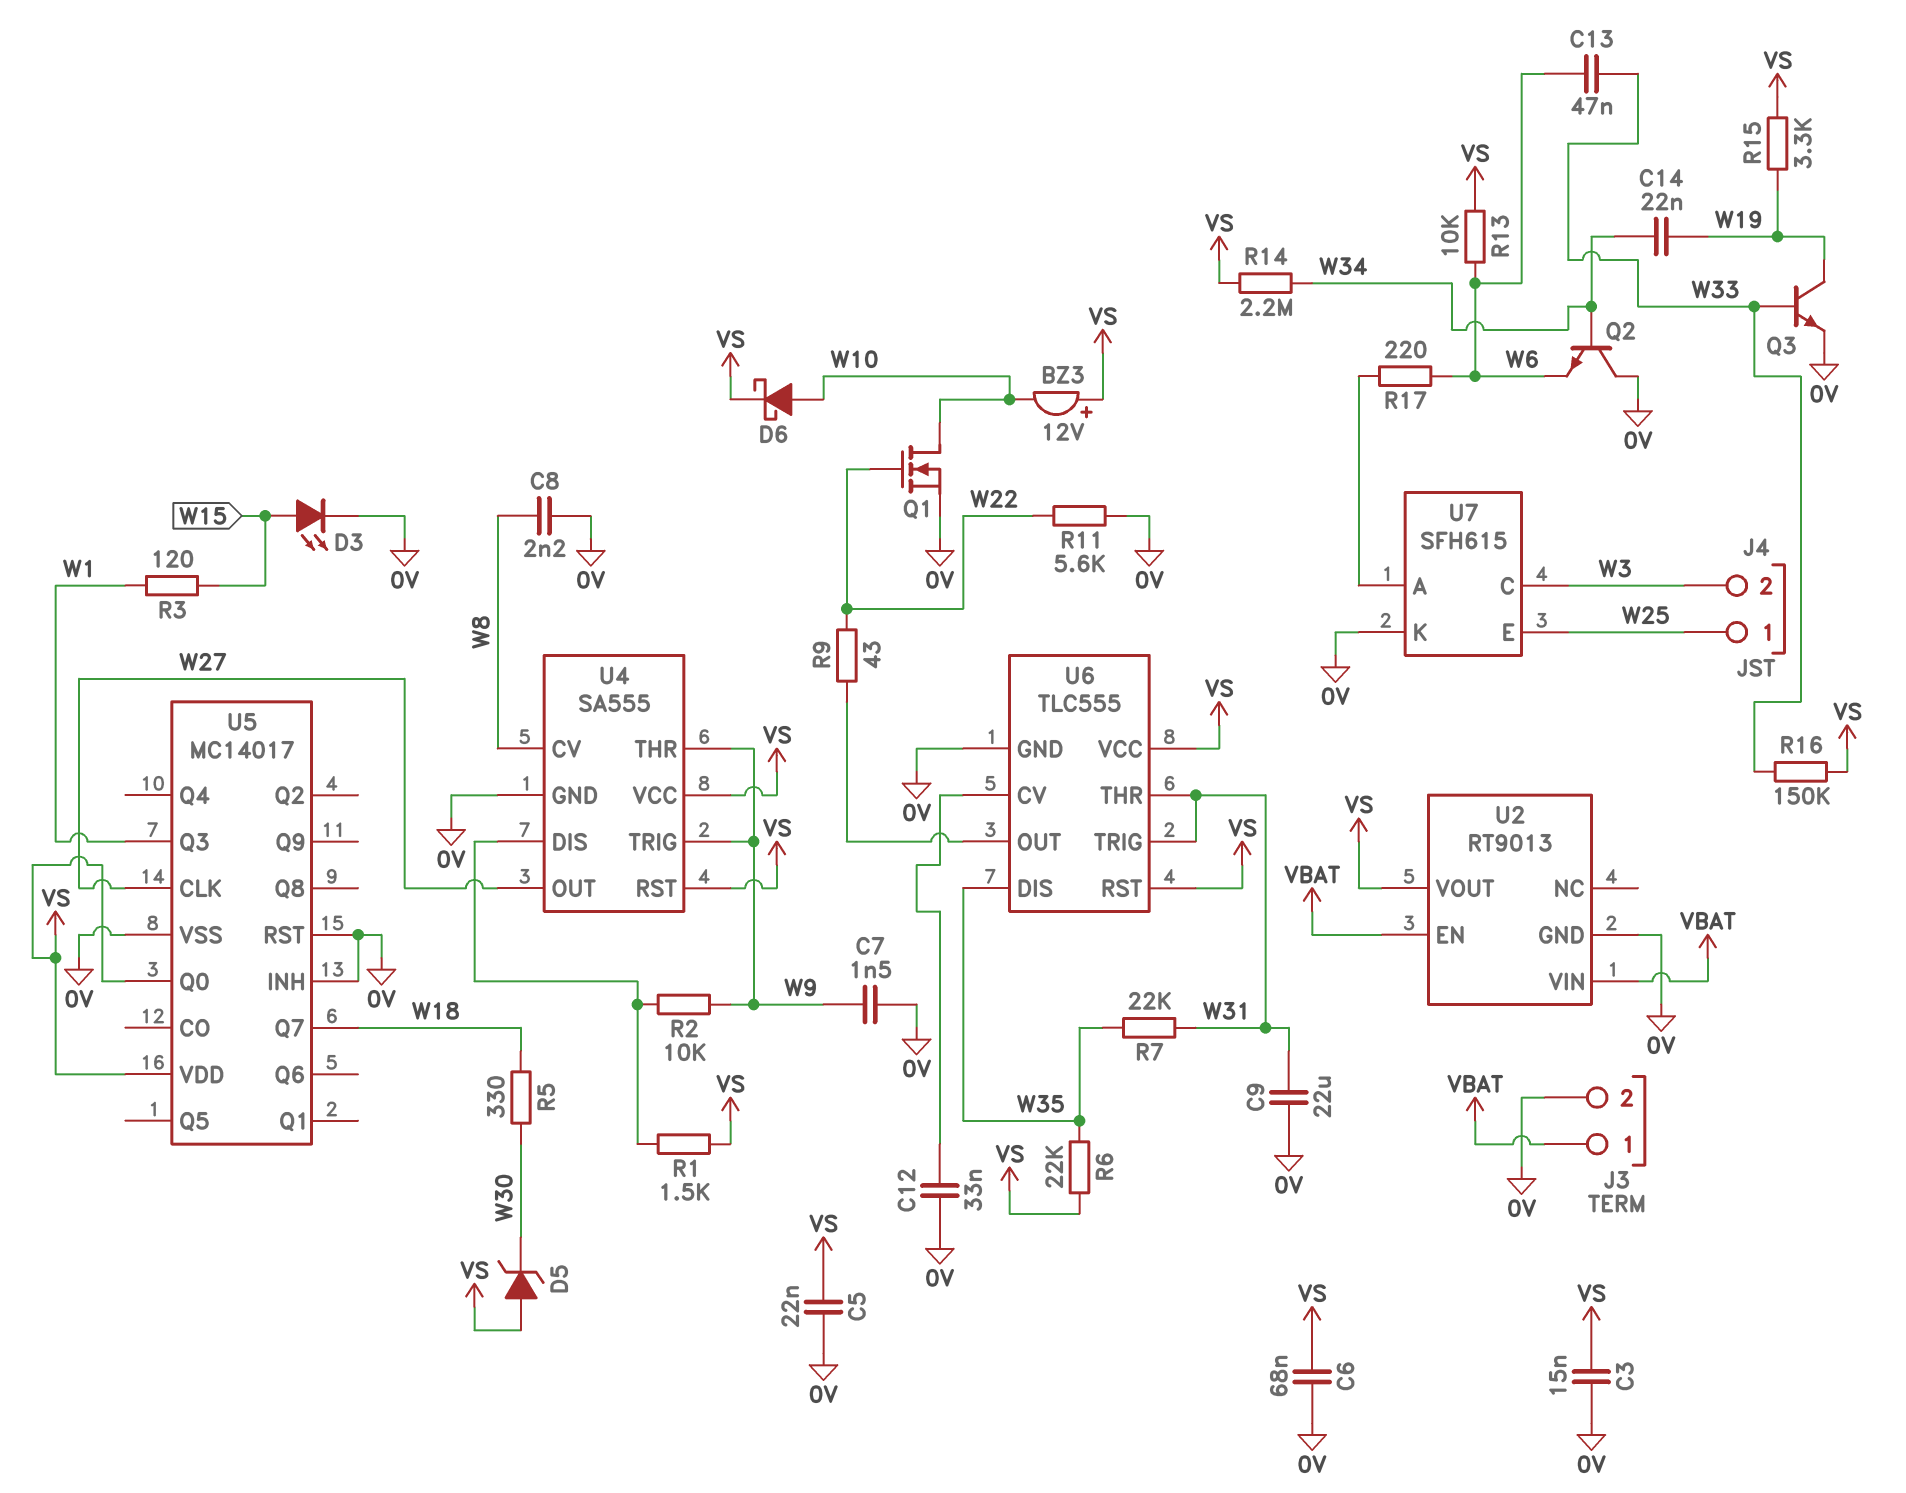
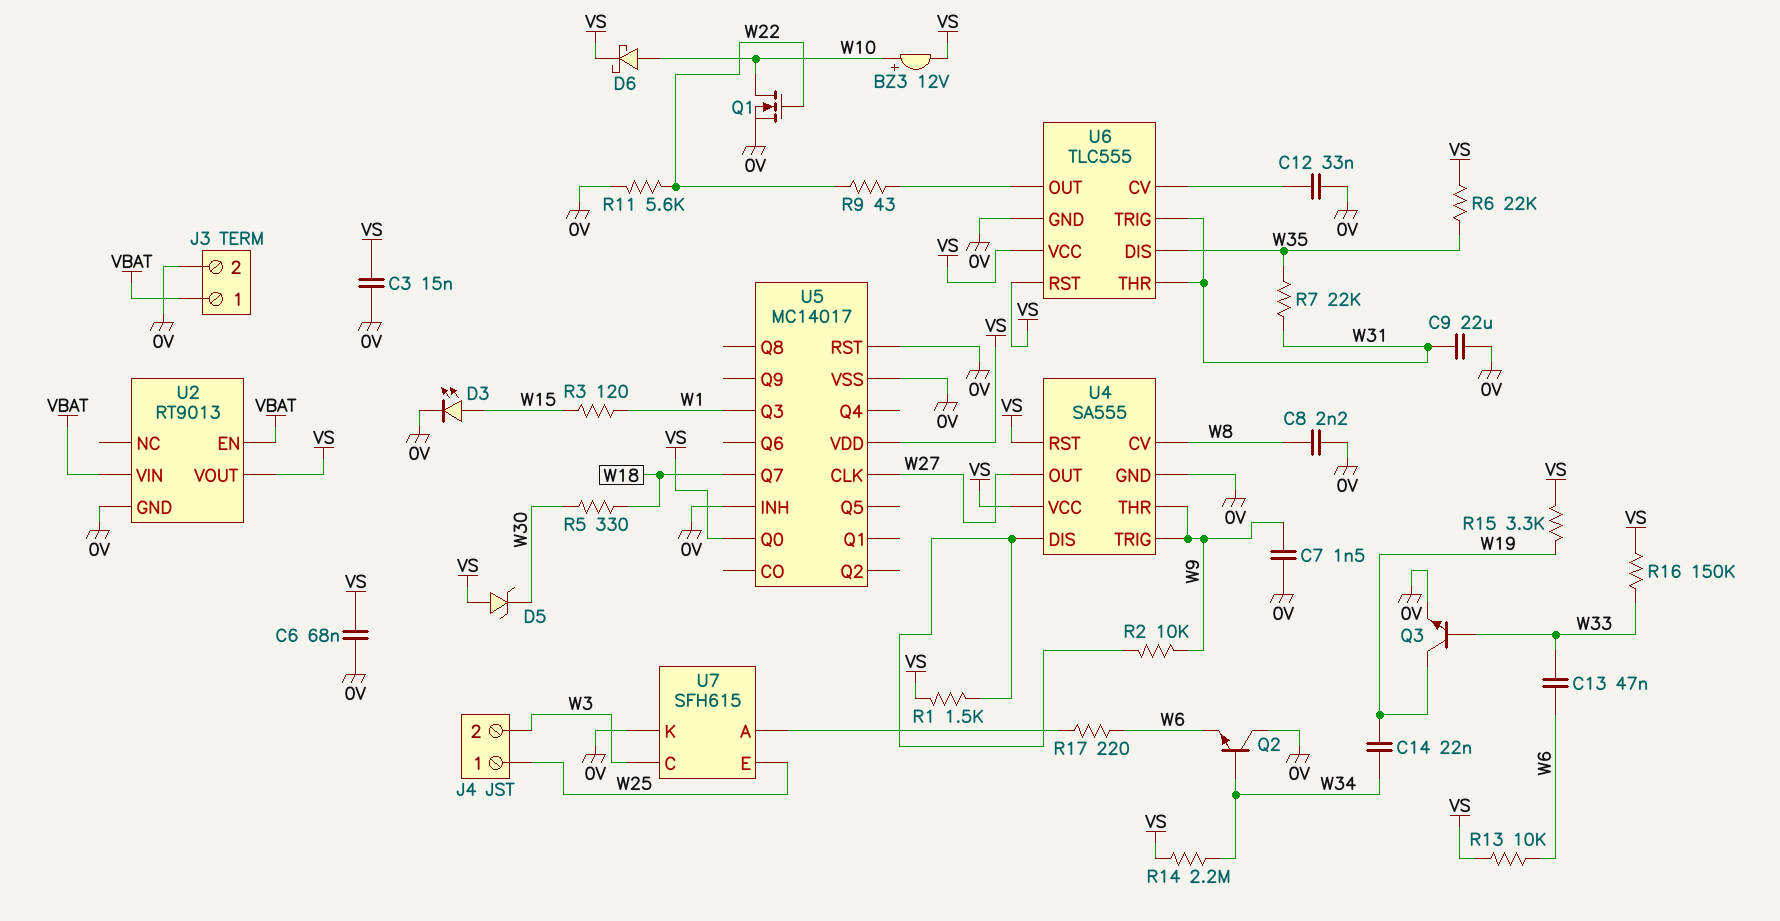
BZ3: buzzer 12V (plus VS, minus W10) -> buzzer 12V (plus W10, minus VS)
C5: 22nF (0V, VS) -> none

